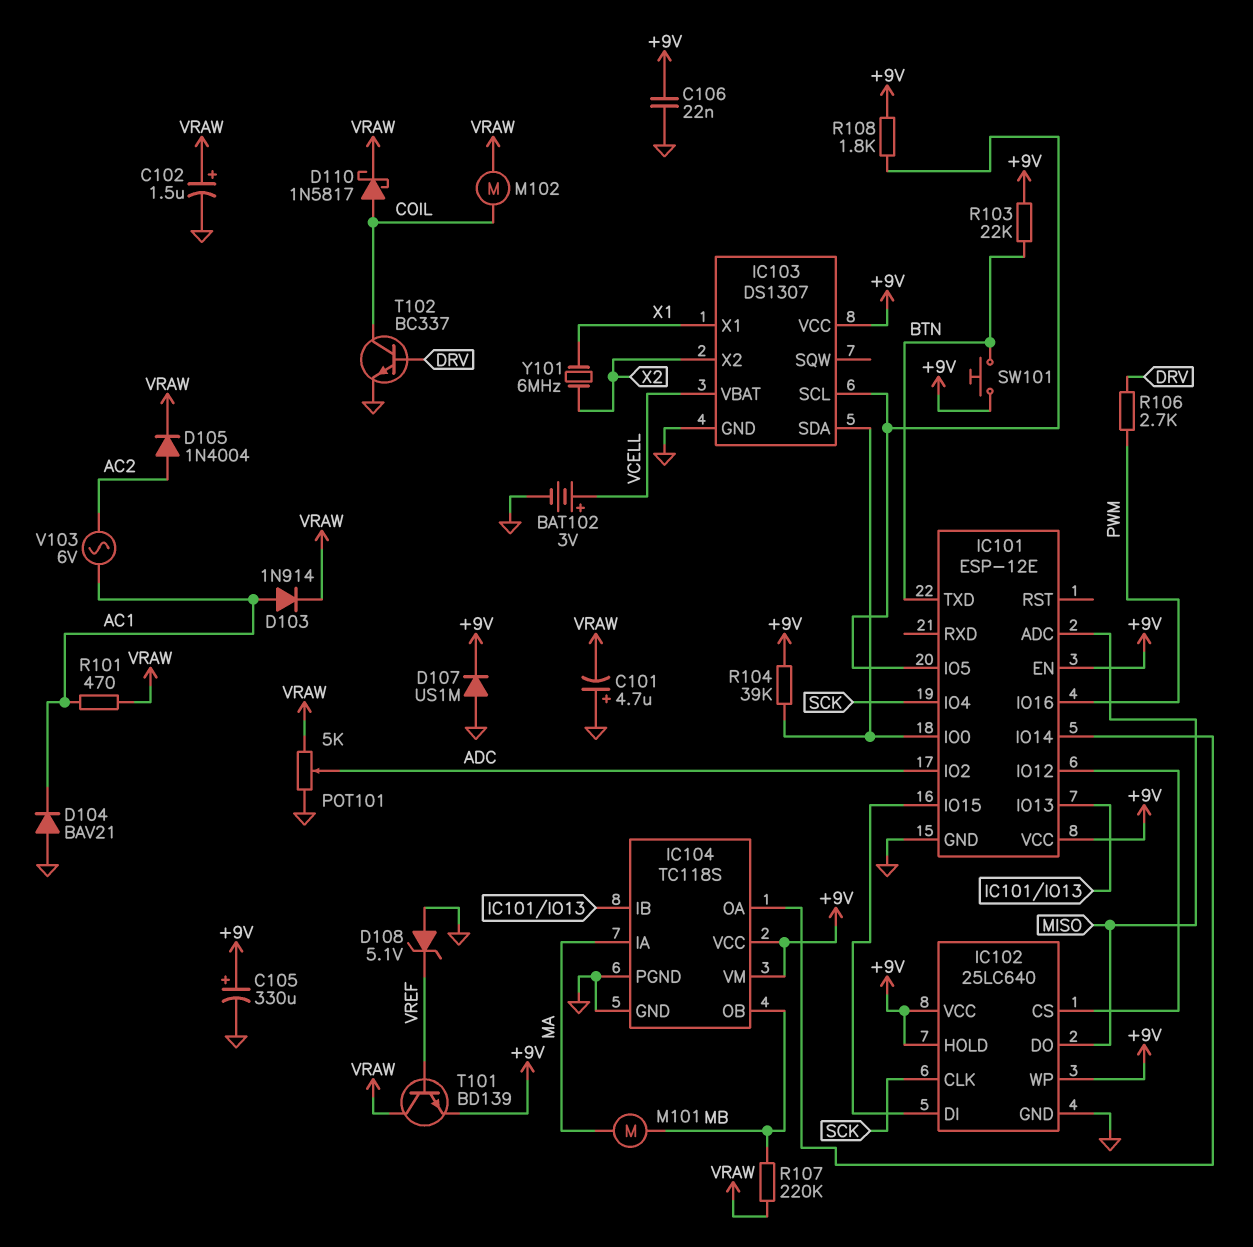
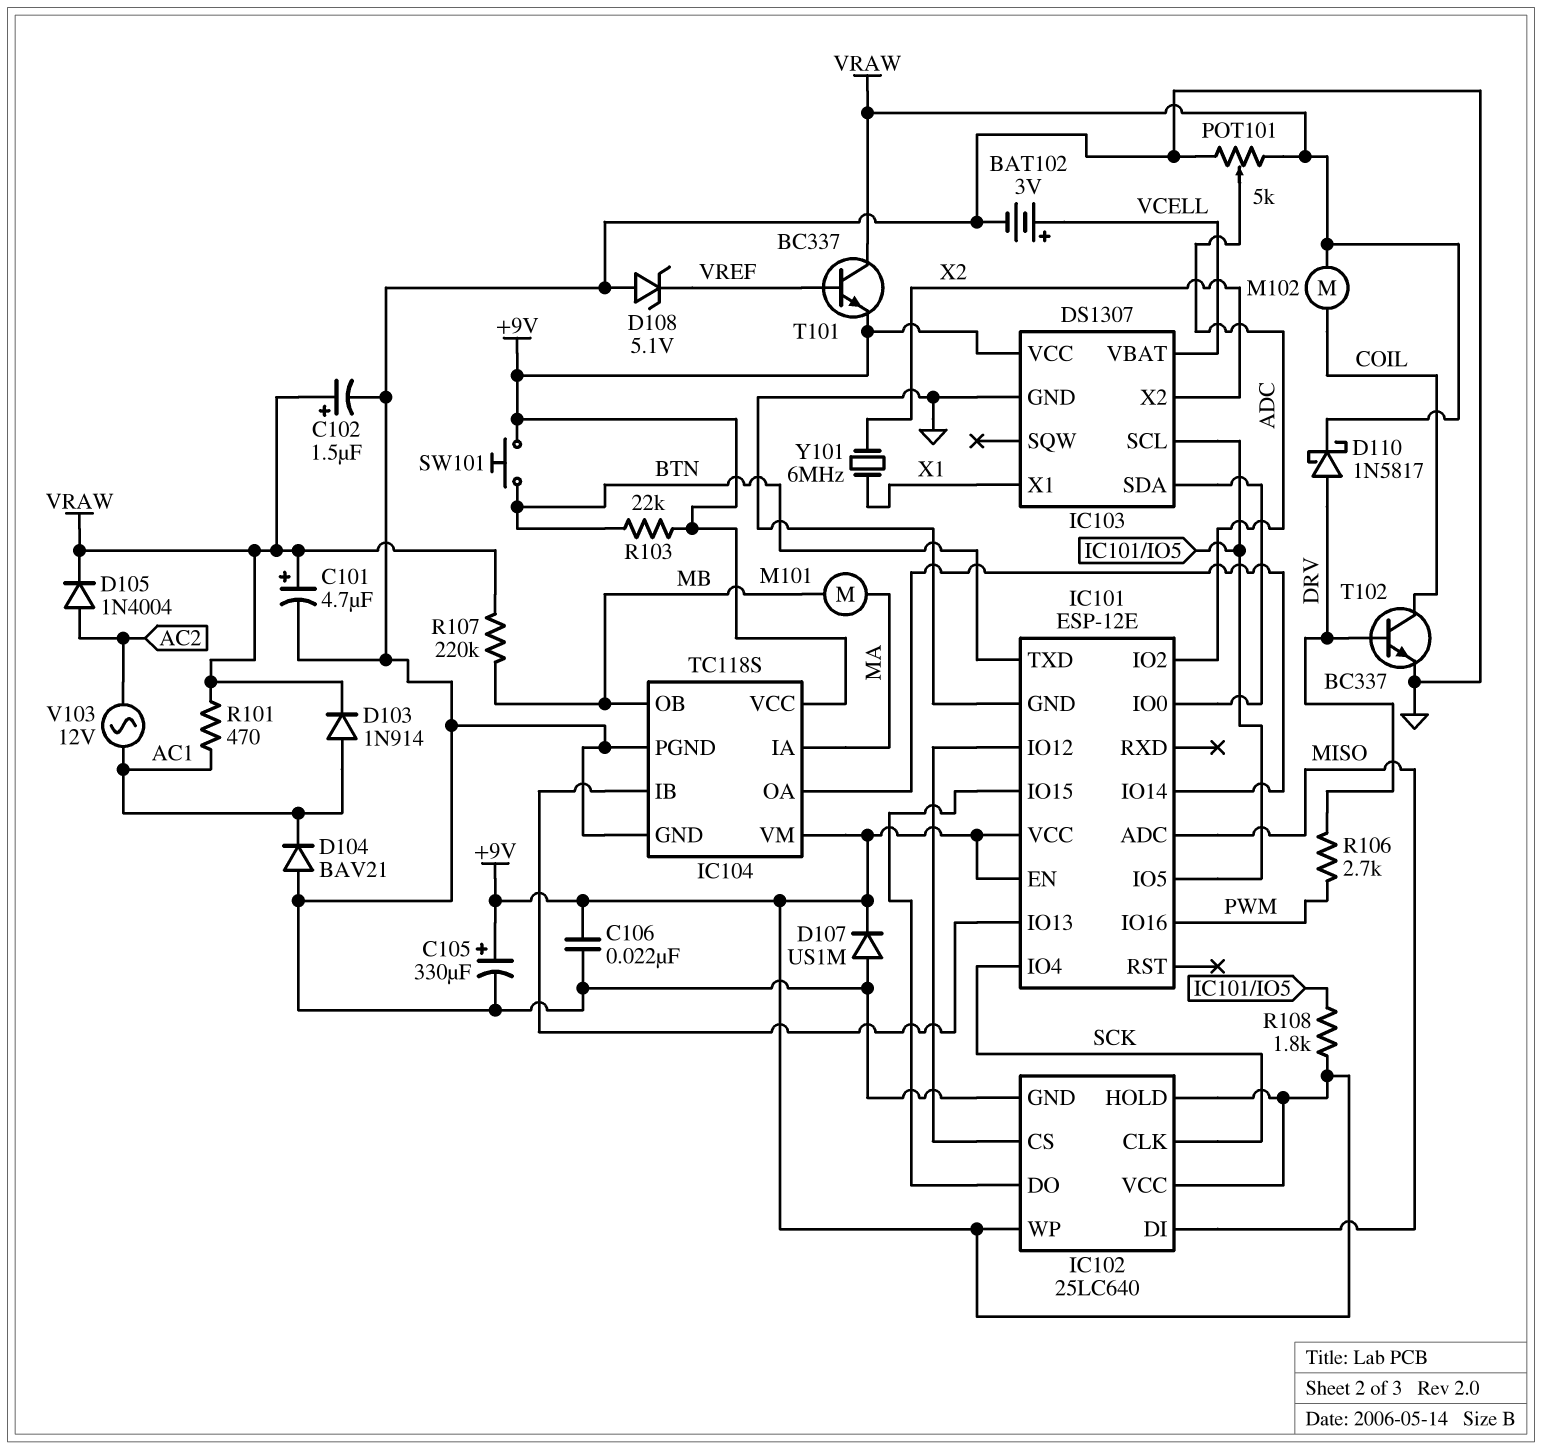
C101: 4.7uF (plus GND, minus VRAW) -> 4.7uF (plus VRAW, minus GND)
D110: schottky 1N5817 (A COIL, K VRAW) -> schottky 1N5817 (A DRV, K VRAW)
IC102 pin DI: IC101/IO15 -> MISO
IC102 pin DO: MISO -> IC101/IO15
R104: 39k (+9V, IC101/IO0) -> none
T101: NPN BD139 (B VREF, C VRAW, E +9V) -> NPN BC337 (B VREF, C VRAW, E +9V)
V103: AC 6V (AC1, AC2) -> AC 12V (AC1, AC2)

